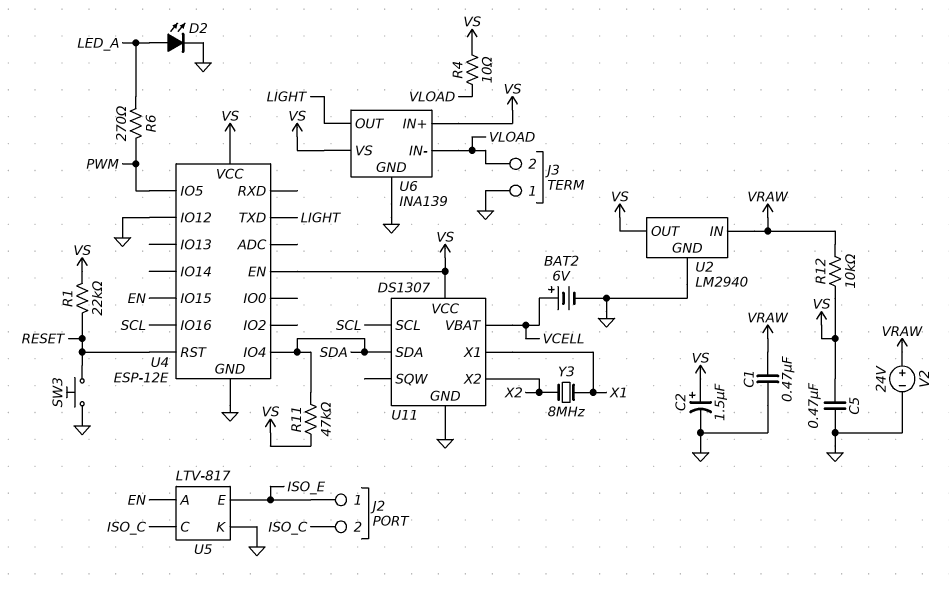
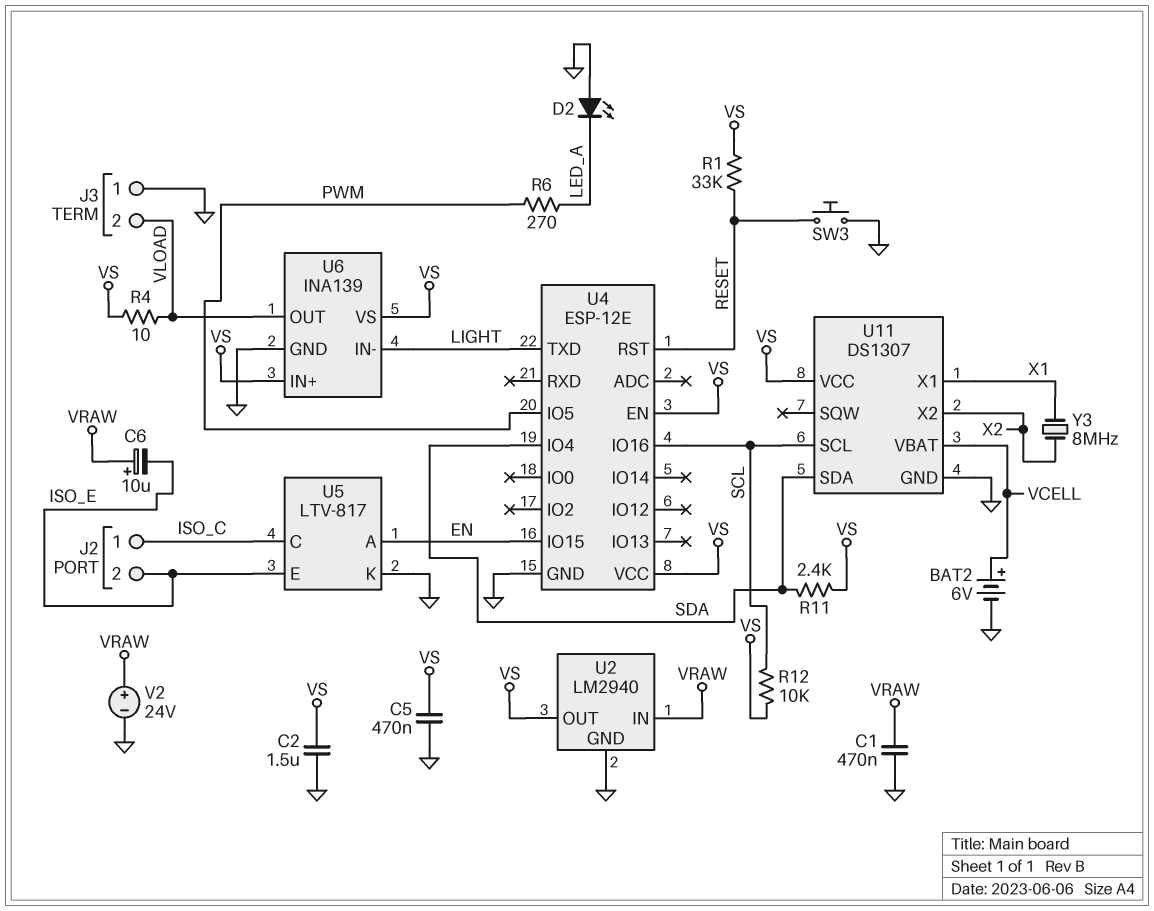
C2: 1.5uF (plus VS, minus GND) -> 1.5uF (GND, VS)
C6: none -> 10uF (plus VRAW, minus ISO_E)
D2: LED (A LED_A, K GND) -> LED (A GND, K LED_A)
J2 pin 1: ISO_E -> ISO_C
J2 pin 2: ISO_C -> ISO_E
R1: 22k (RESET, VS) -> 33k (RESET, VS)
R11: 47k (SDA, VS) -> 2.4k (SDA, VS)
R12: 10k (VRAW, VS) -> 10k (SCL, VS)
U4 pin IO12: GND -> none
U6 pin IN-: VLOAD -> LIGHT
U6 pin OUT: LIGHT -> VLOAD

